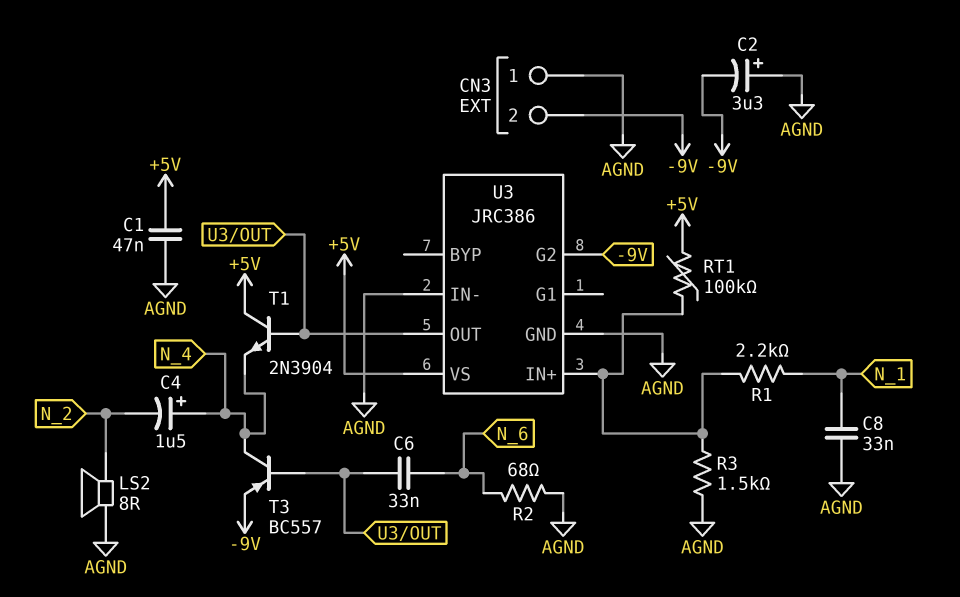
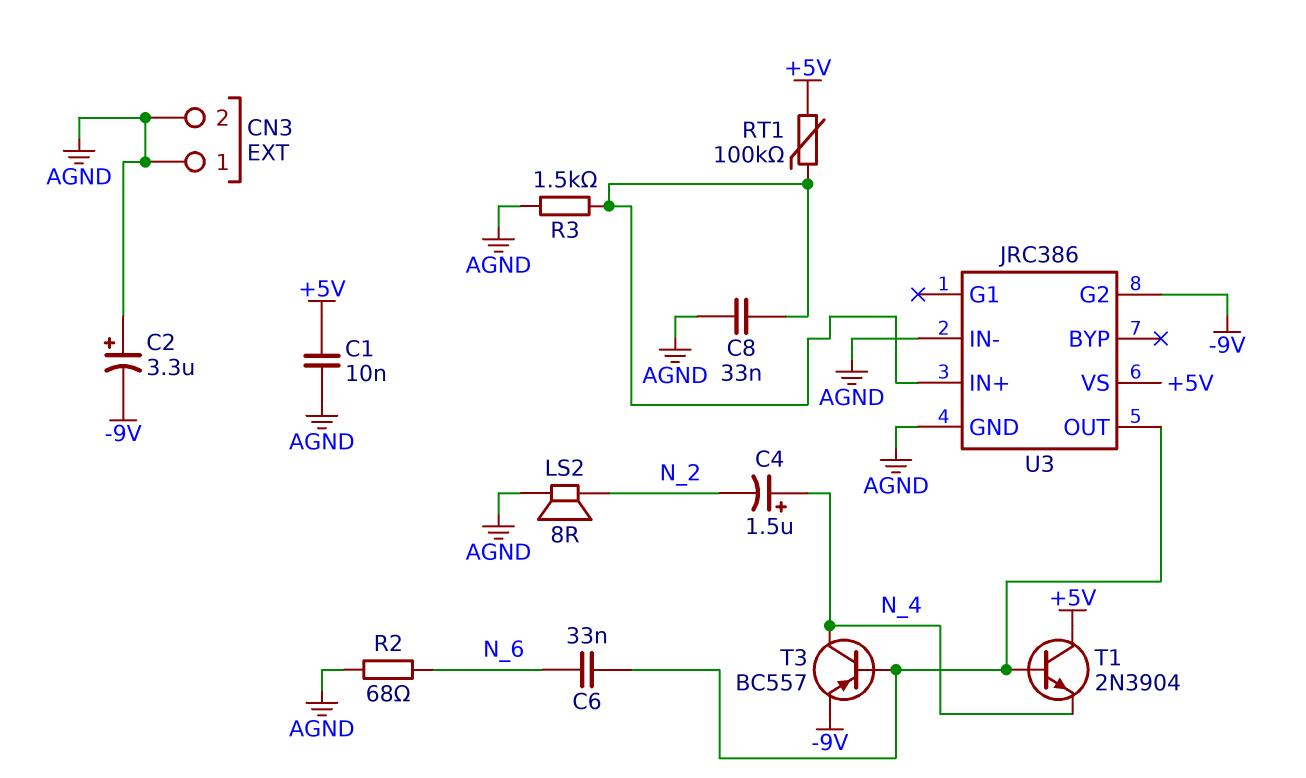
C1: 47nF (+5V, AGND) -> 10nF (+5V, AGND)
C8: 33nF (AGND, N_1) -> 33nF (AGND, U3/IN+)
CN3 pin 2: -9V -> AGND
R1: 2.2k (N_1, U3/IN+) -> none

